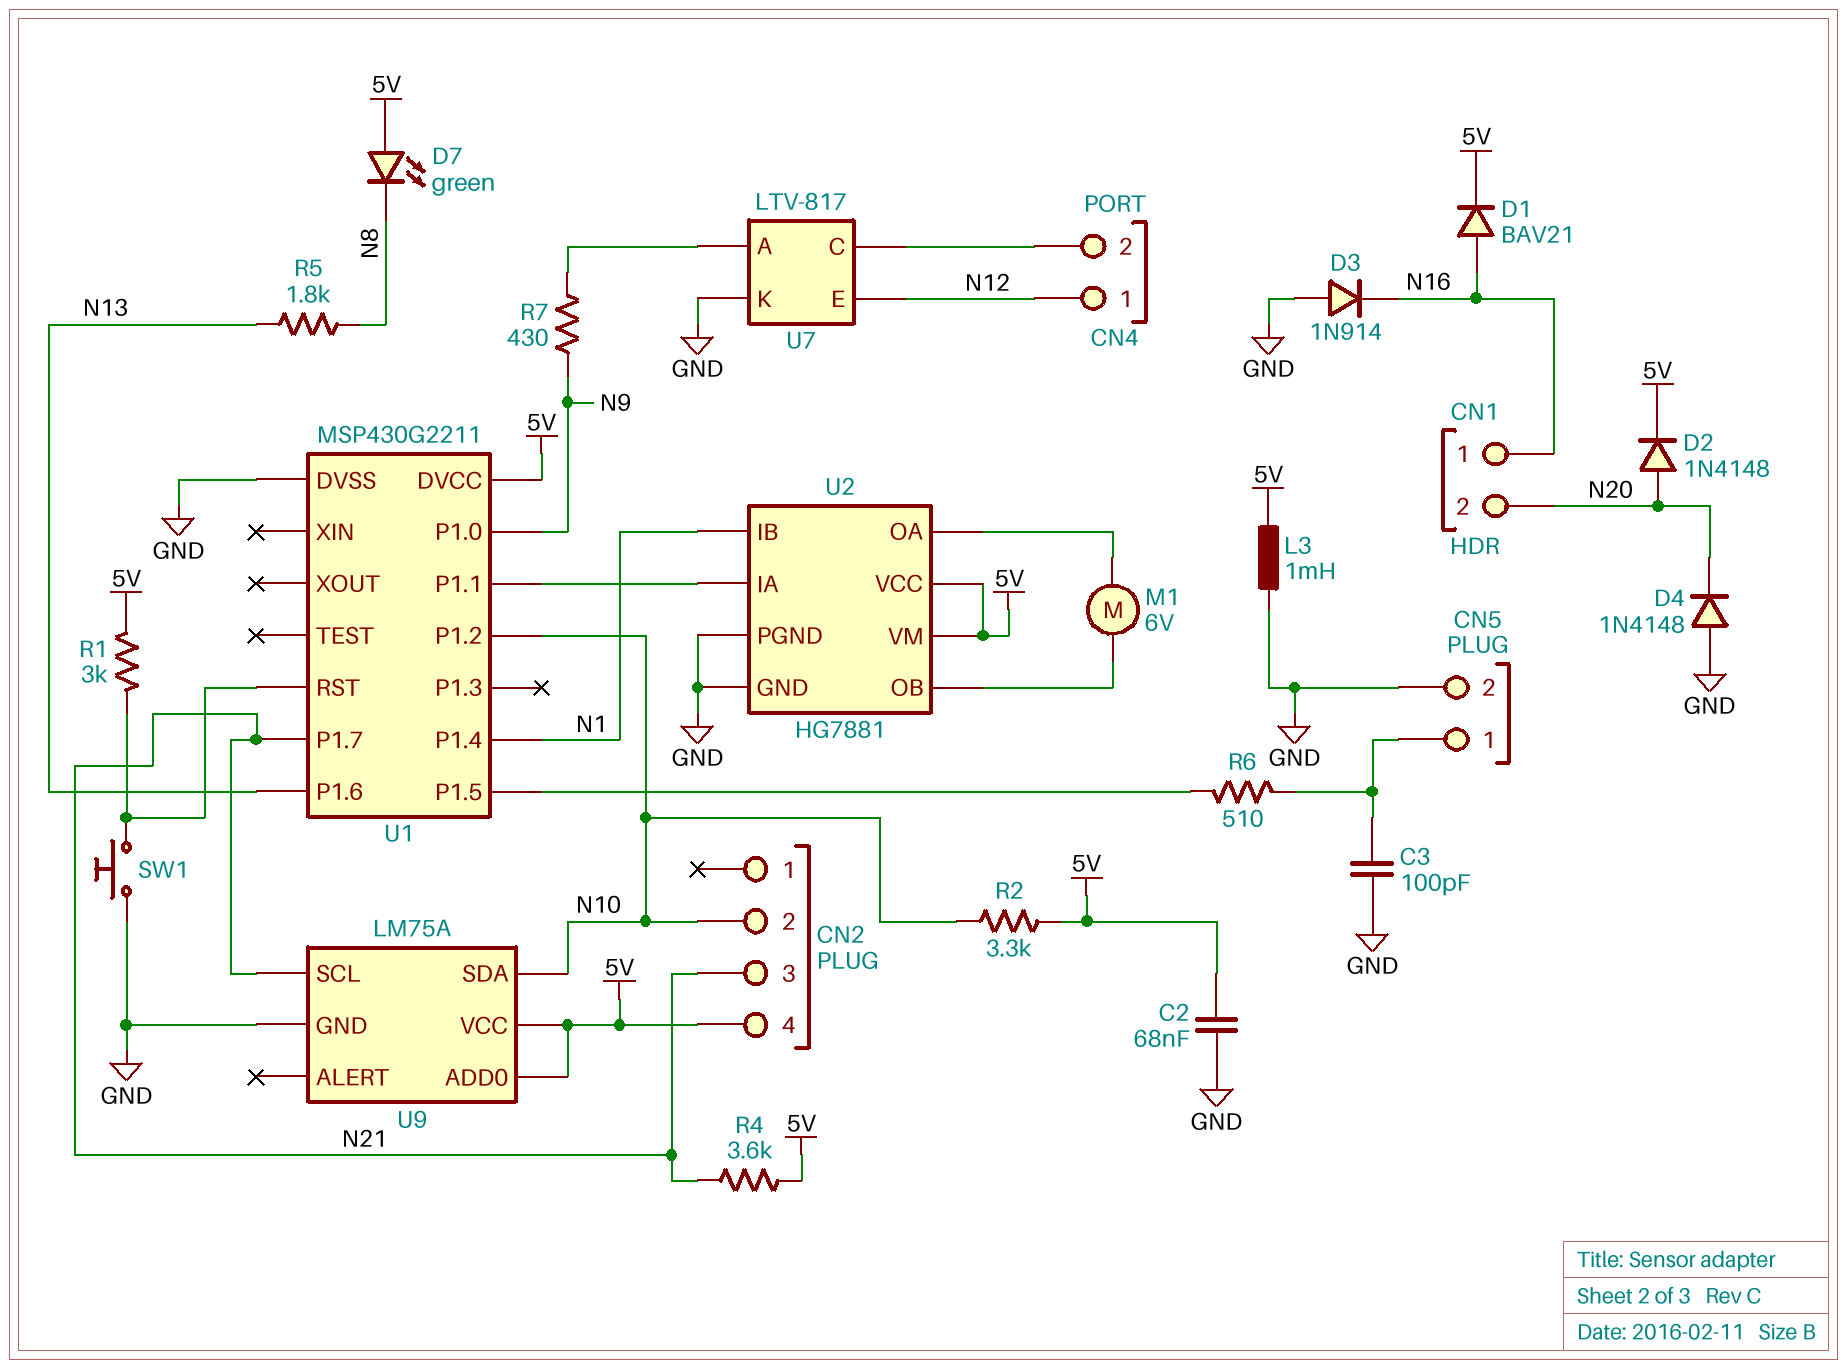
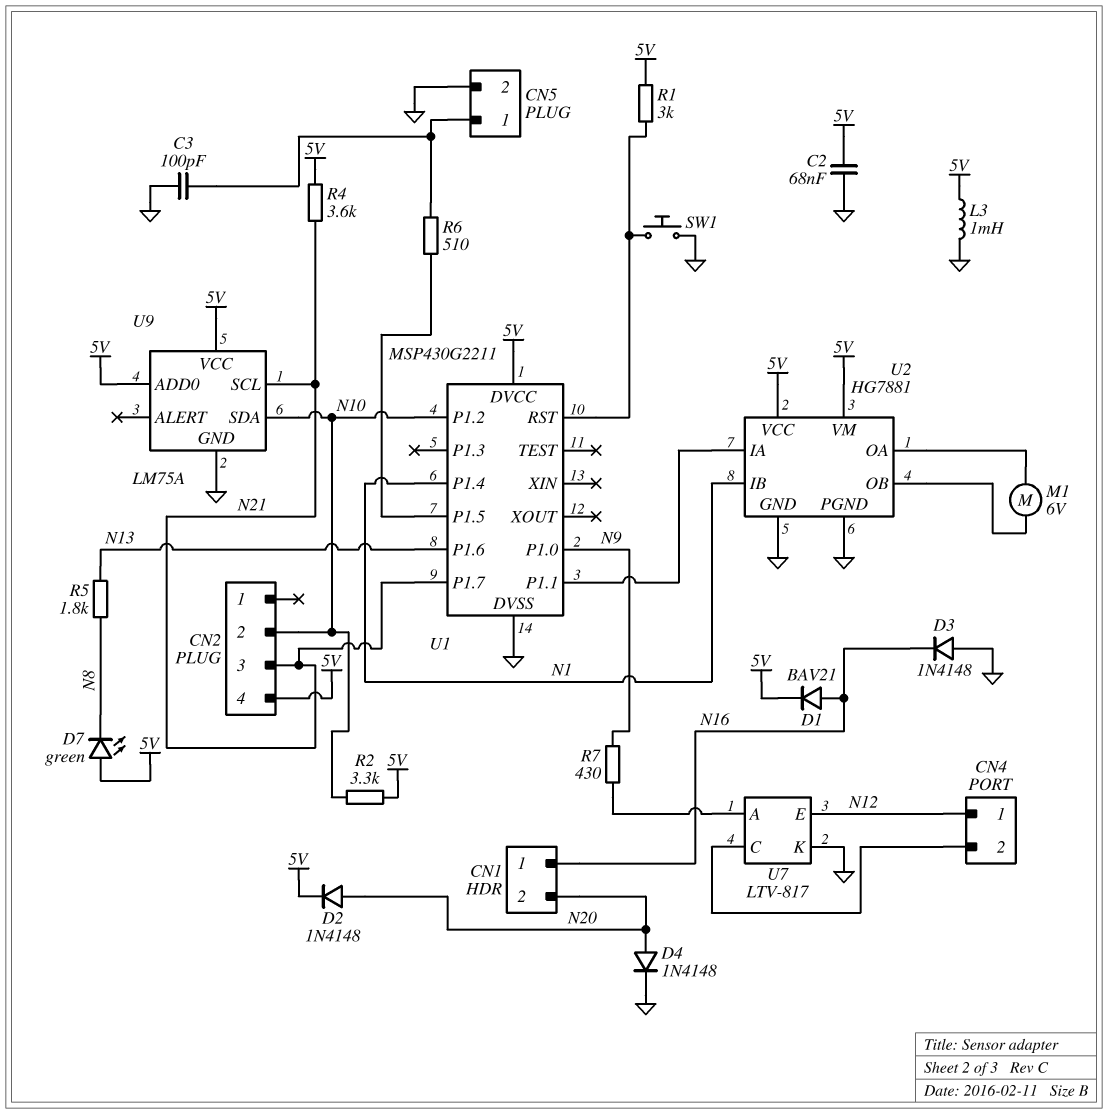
D3: diode 1N914 (A GND, K N16) -> diode 1N4148 (A GND, K N16)
D4: diode 1N4148 (A GND, K N20) -> diode 1N4148 (A N20, K GND)

